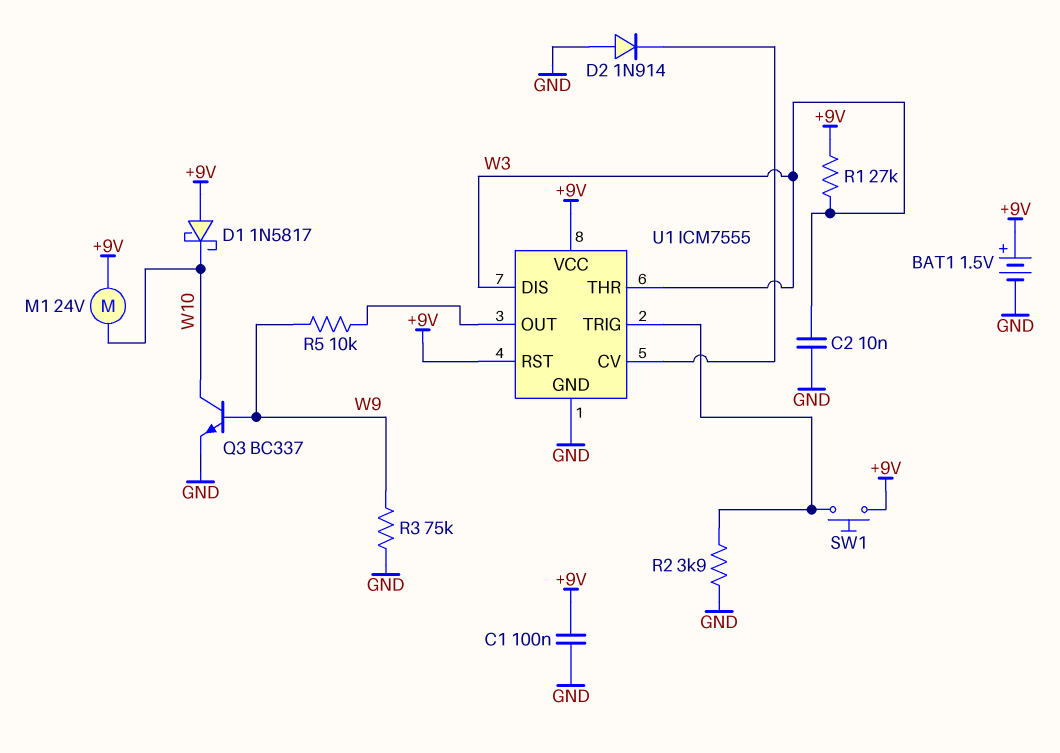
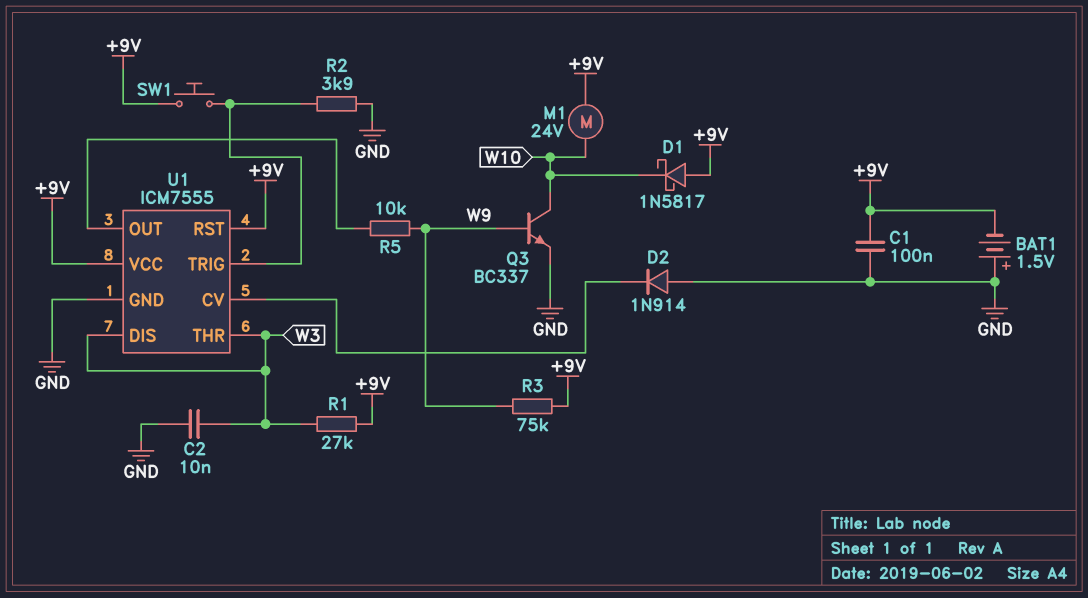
BAT1: 1.5V (plus +9V, minus GND) -> 1.5V (plus GND, minus +9V)
R3: 75k (GND, W9) -> 75k (+9V, W9)

